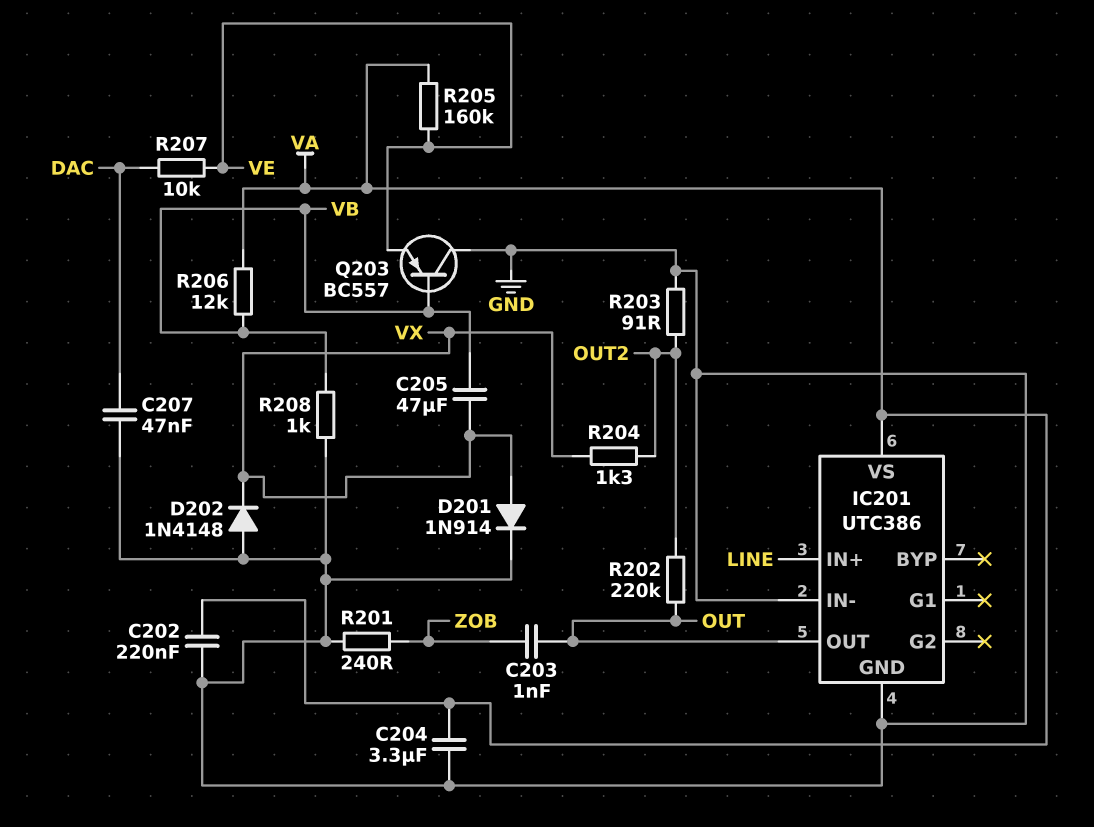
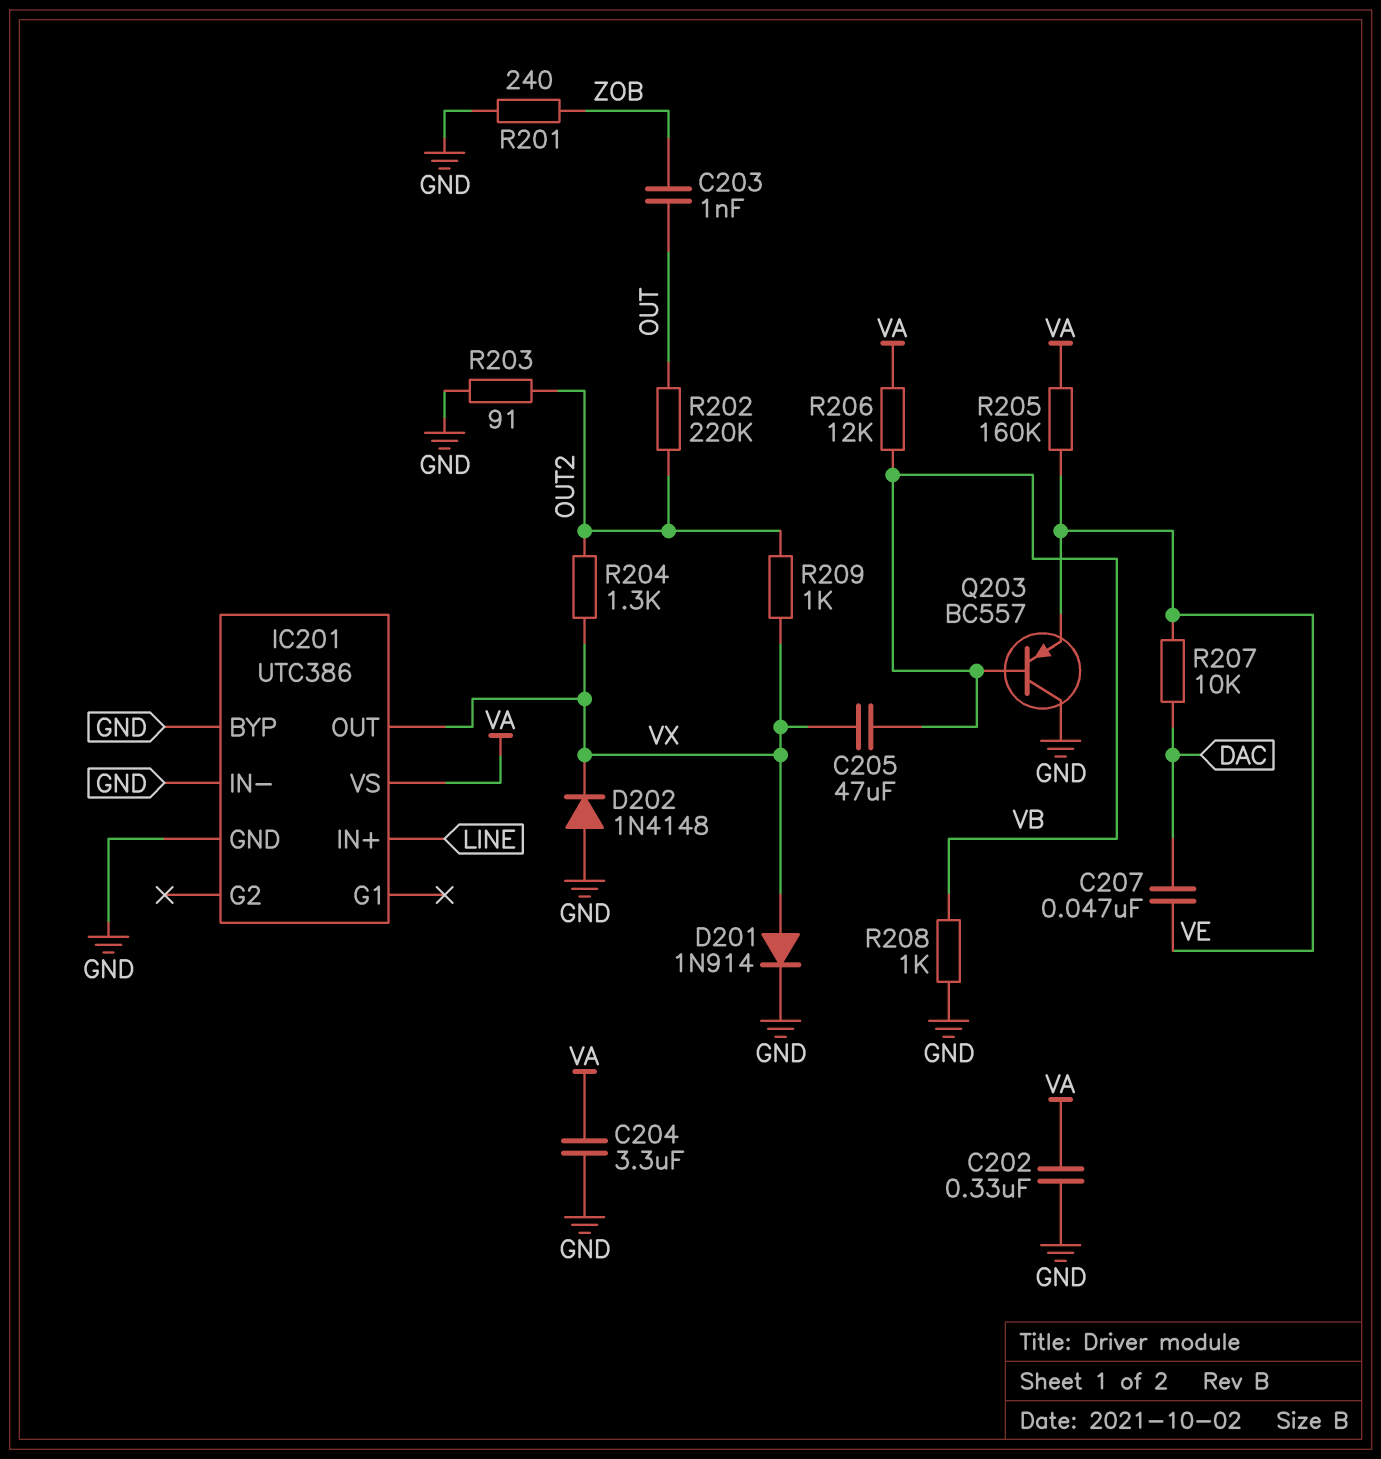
C202: 220nF (GND, VA) -> 330nF (GND, VA)
C207: 47nF (DAC, GND) -> 47nF (DAC, VE)
IC201 pin BYP: none -> GND
IC201 pin OUT: OUT -> VX
R209: none -> 1k (OUT2, VX)

